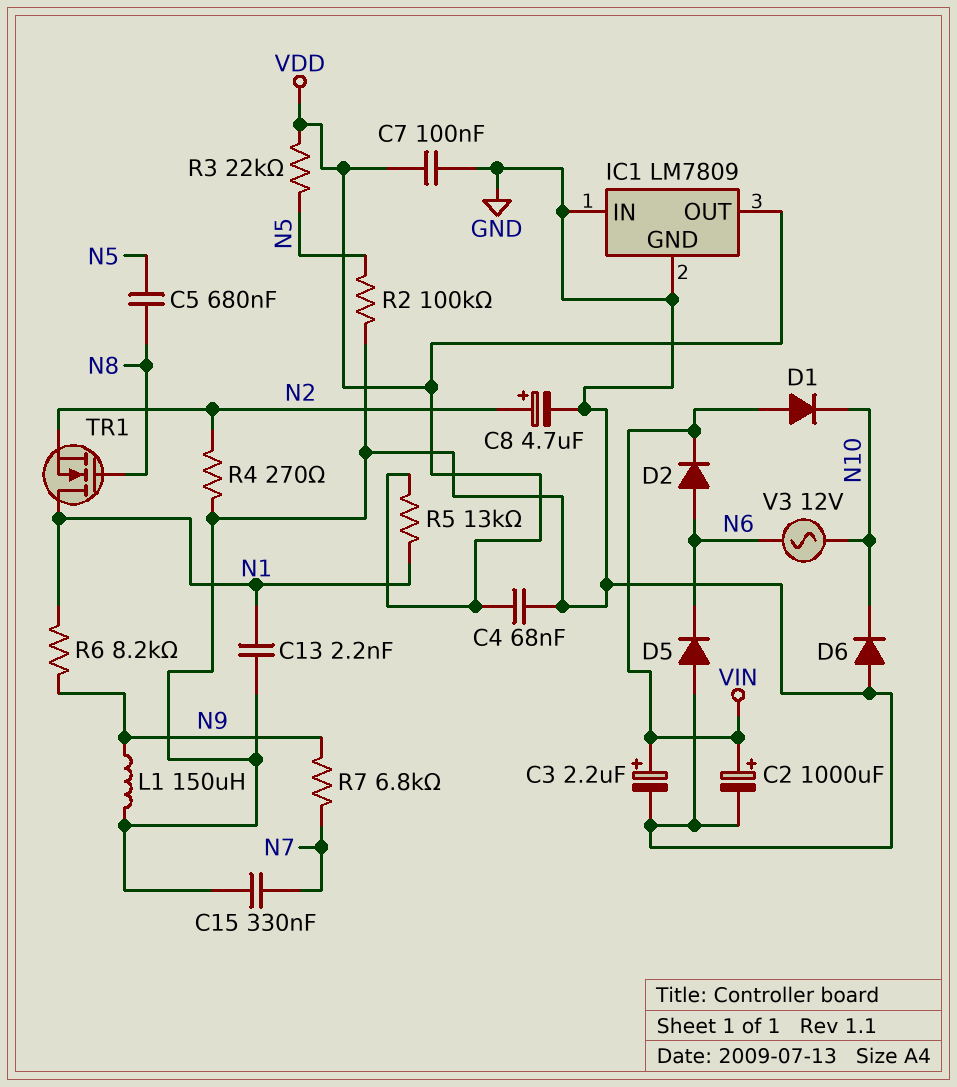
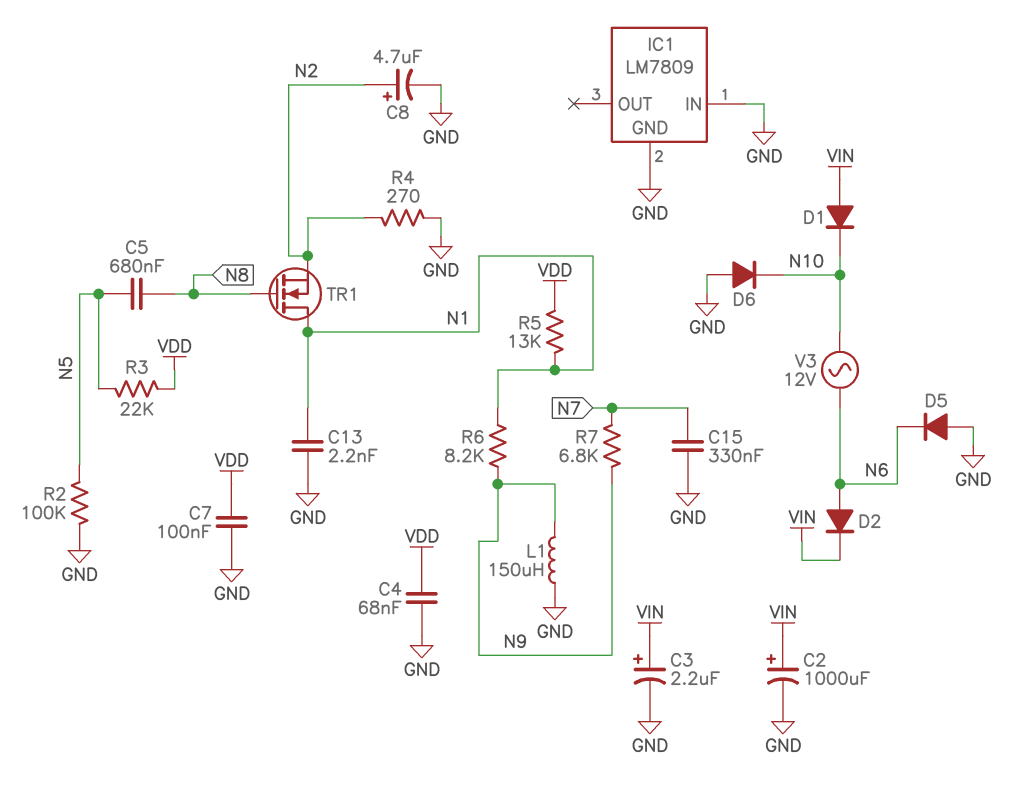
IC1 pin OUT: VDD -> none

